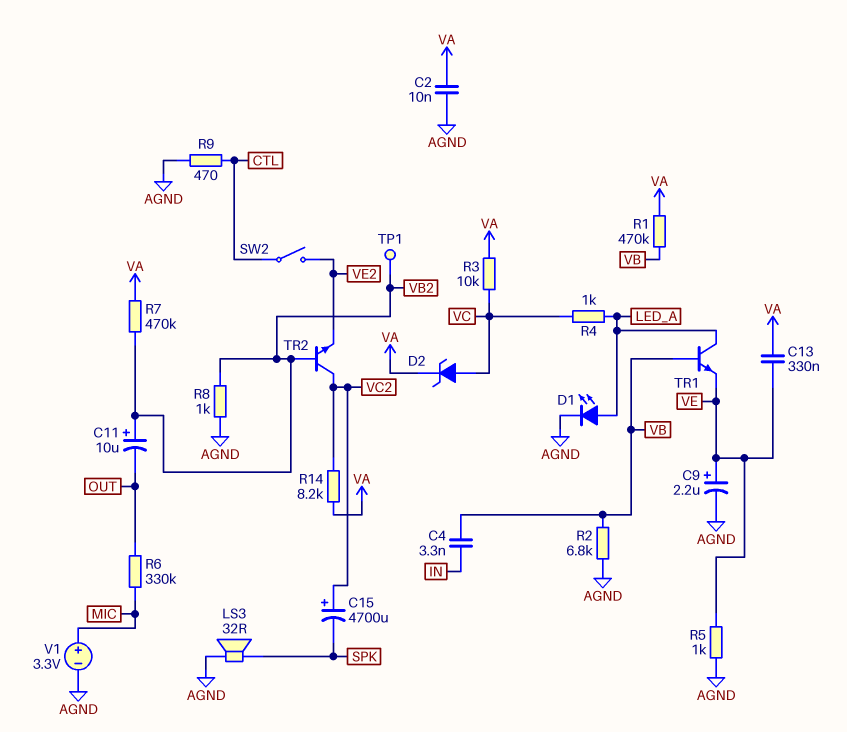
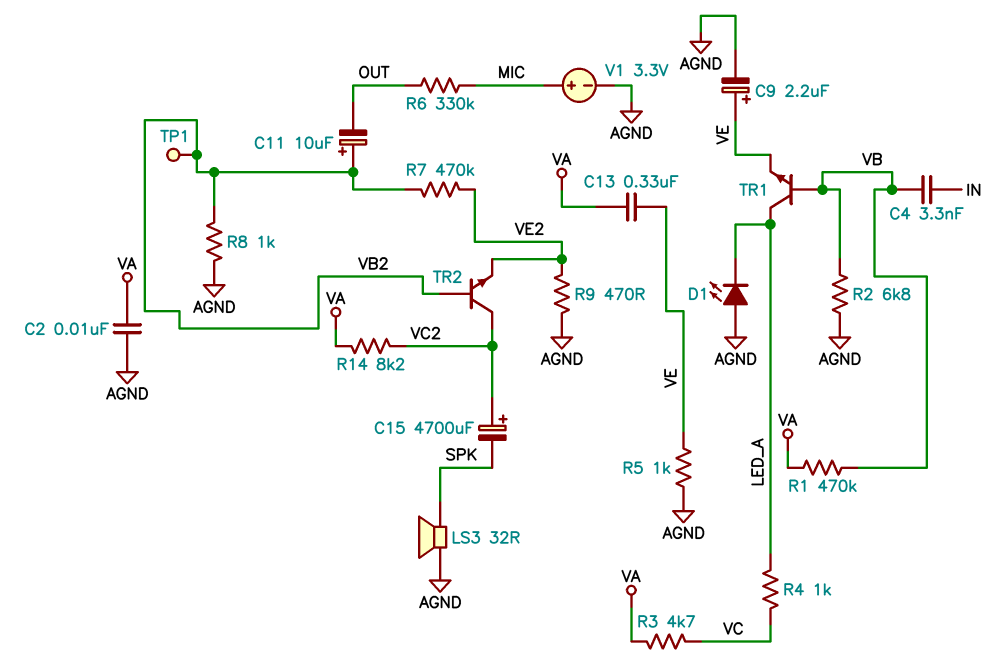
D1: LED (A LED_A, K AGND) -> LED (A AGND, K LED_A)
D2: zener (A VC, K VA) -> none
R3: 10k (VA, VC) -> 4.7k (VA, VC)
R7: 470k (VA, VB2) -> 470k (VB2, VE2)
R9: 470 (AGND, CTL) -> 470 (AGND, VE2)
SW2: switch (CTL, VE2) -> none

